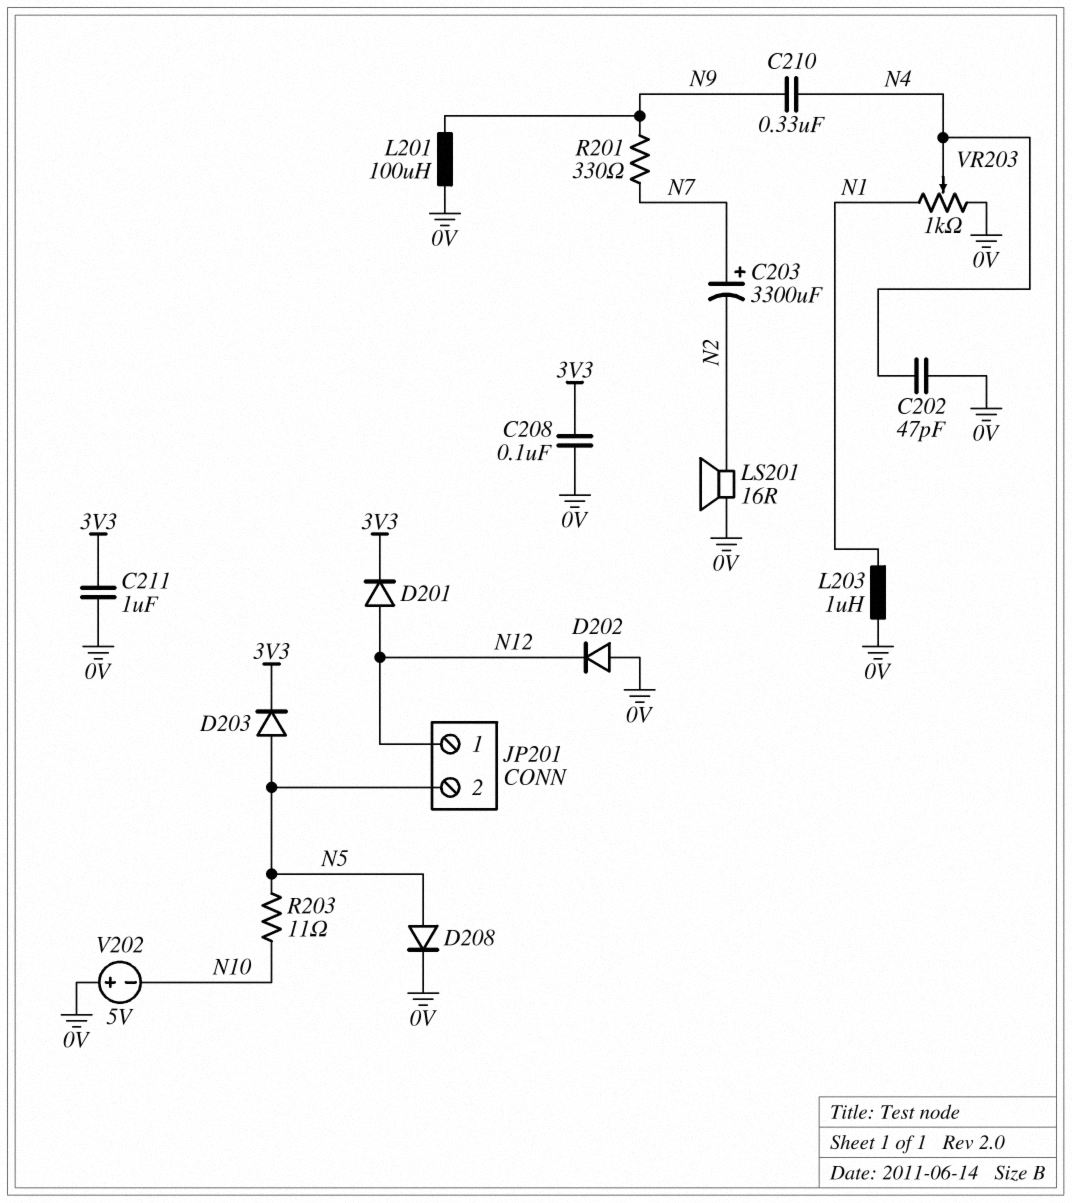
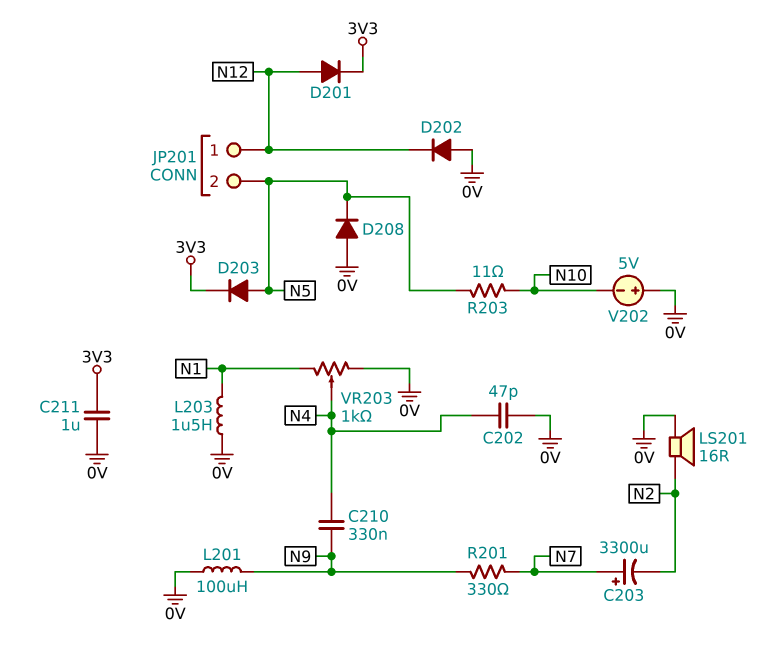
C208: 100nF (0V, 3V3) -> none
D208: diode (A N5, K 0V) -> diode (A 0V, K N5)
L203: 1uH (0V, N1) -> 1.5uH (0V, N1)

